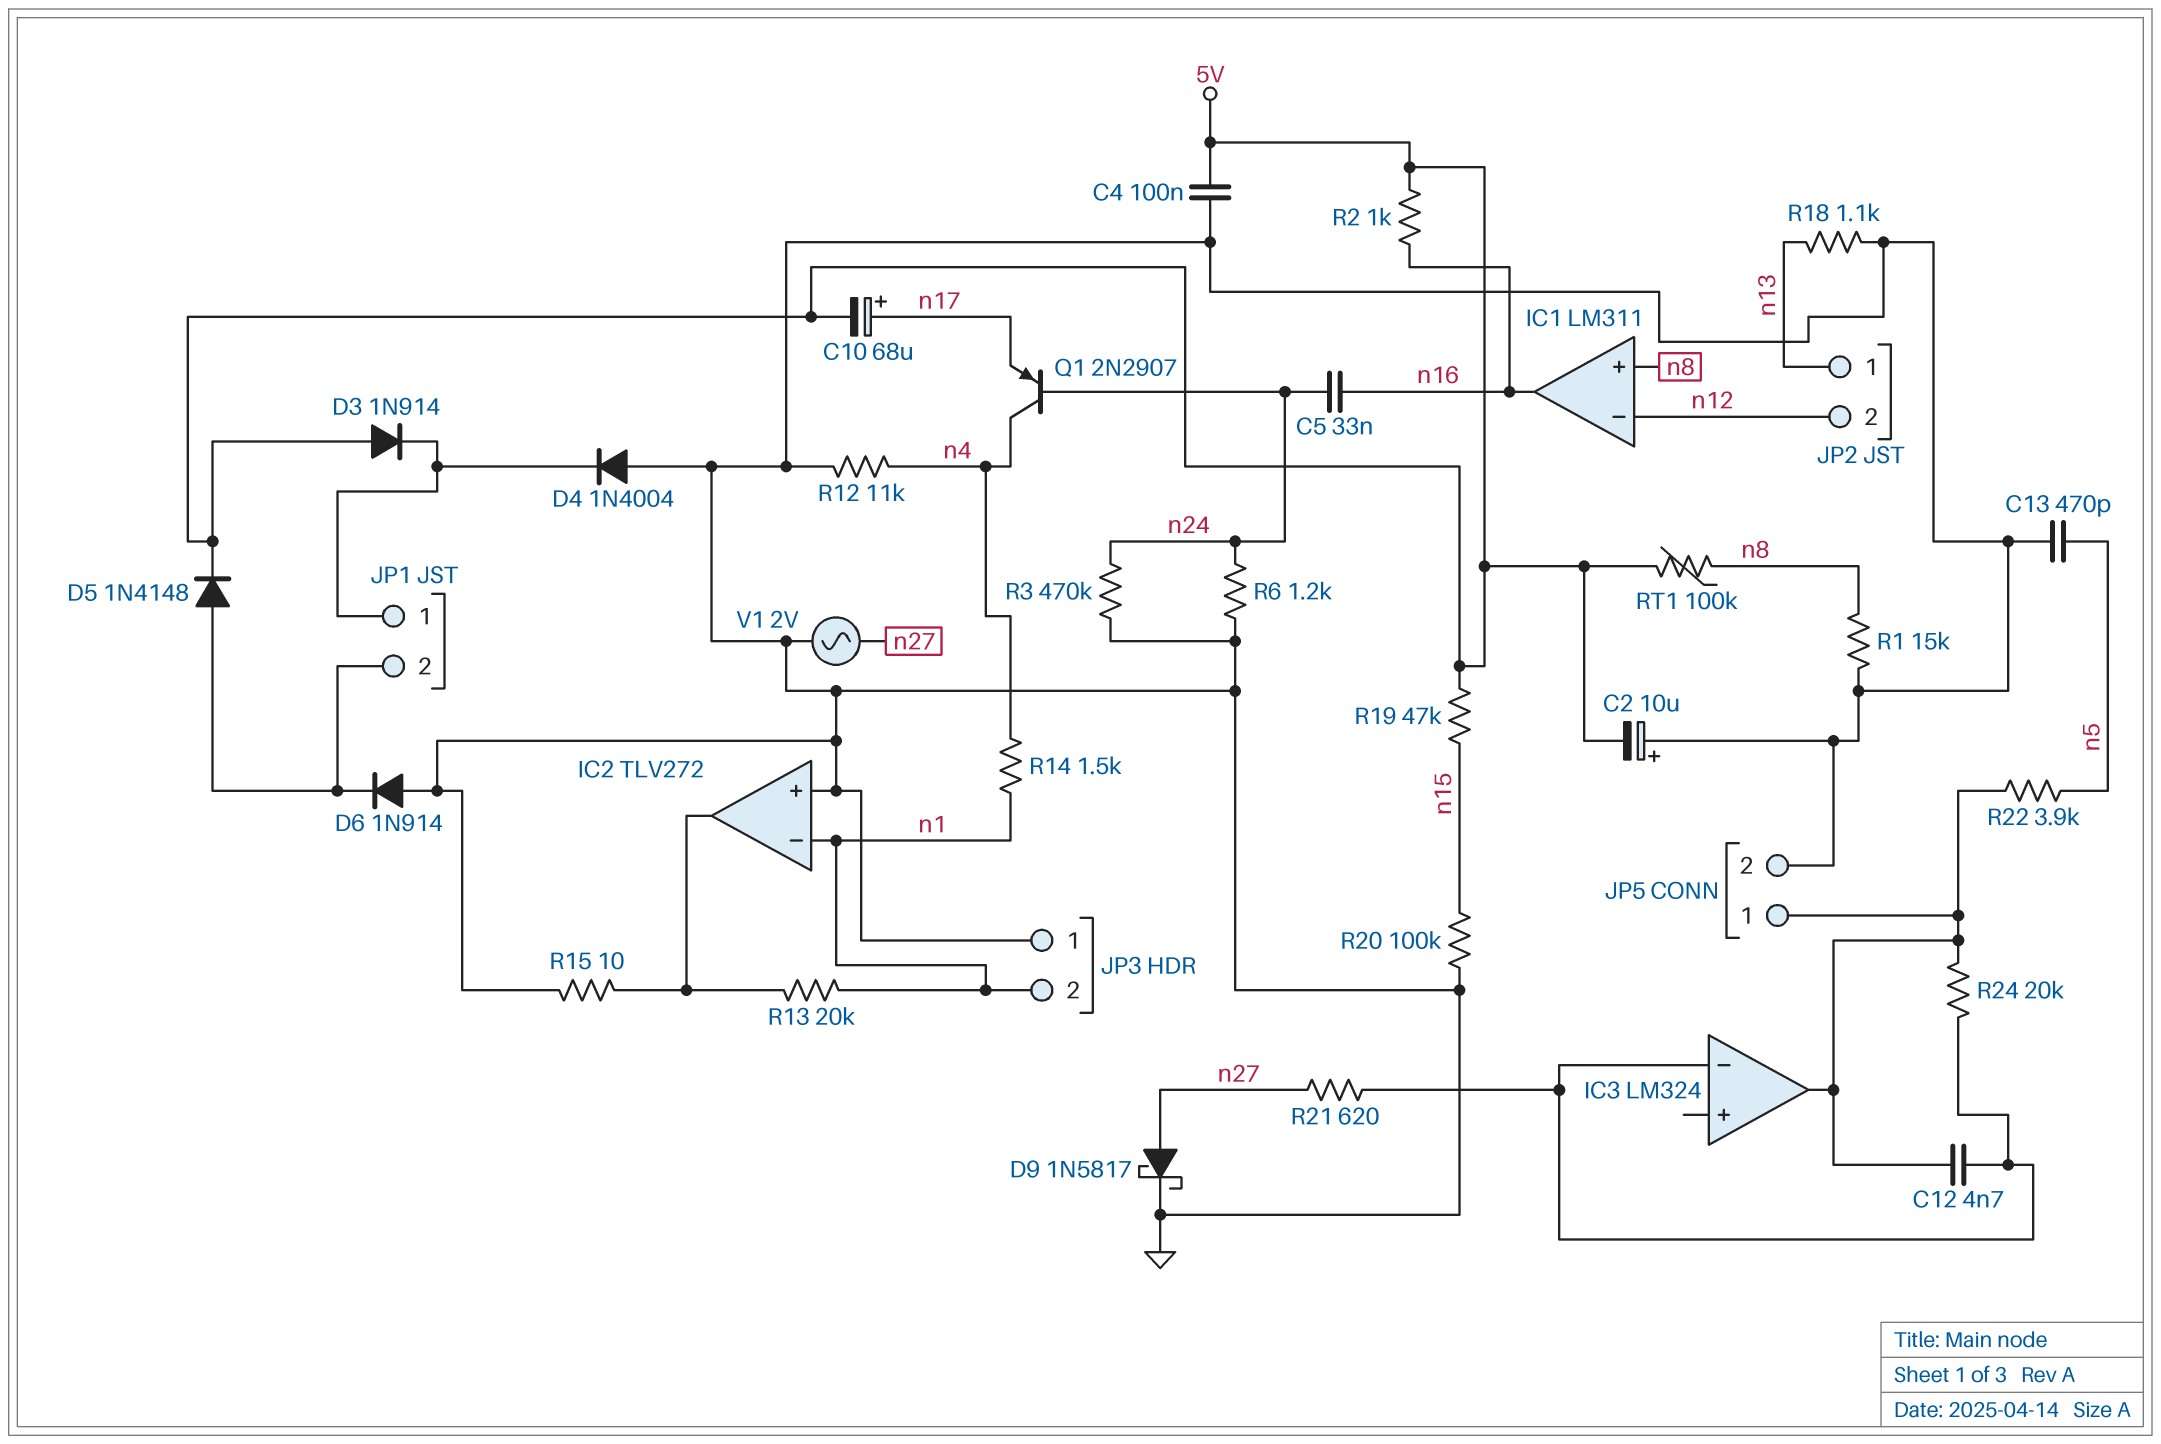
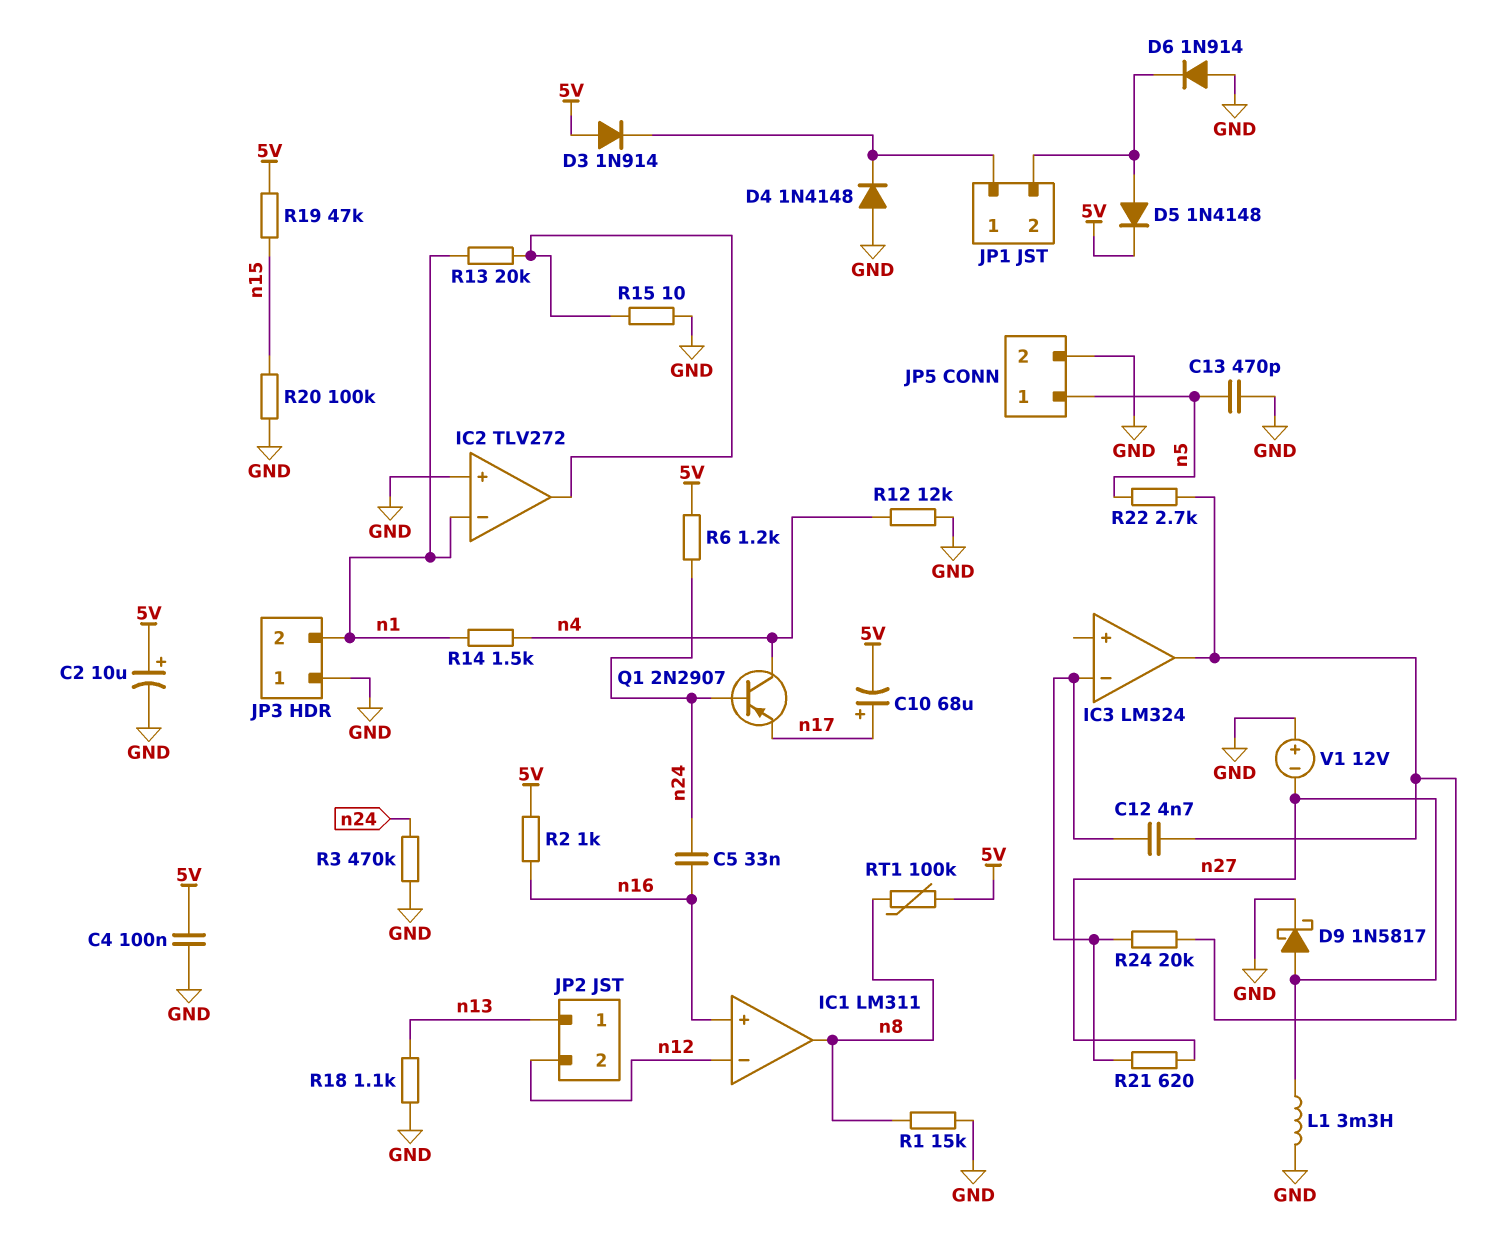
C2: 10uF (plus GND, minus 5V) -> 10uF (plus 5V, minus GND)
D4: diode 1N4004 (A GND, K JP1/1) -> diode 1N4148 (A GND, K JP1/1)
IC1 pin in+: n8 -> n16
IC1 pin out: n16 -> n8
JP5 pin 1: IC3/out -> n5
L1: none -> 3.3mH (GND, n27)
R6: 1.2k (GND, n24) -> 1.2k (5V, n24)
R12: 11k (GND, n4) -> 12k (GND, n4)
R22: 3.9k (IC3/out, n5) -> 2.7k (IC3/out, n5)
V1: AC 2V (GND, n27) -> 12V (plus GND, minus n27)

